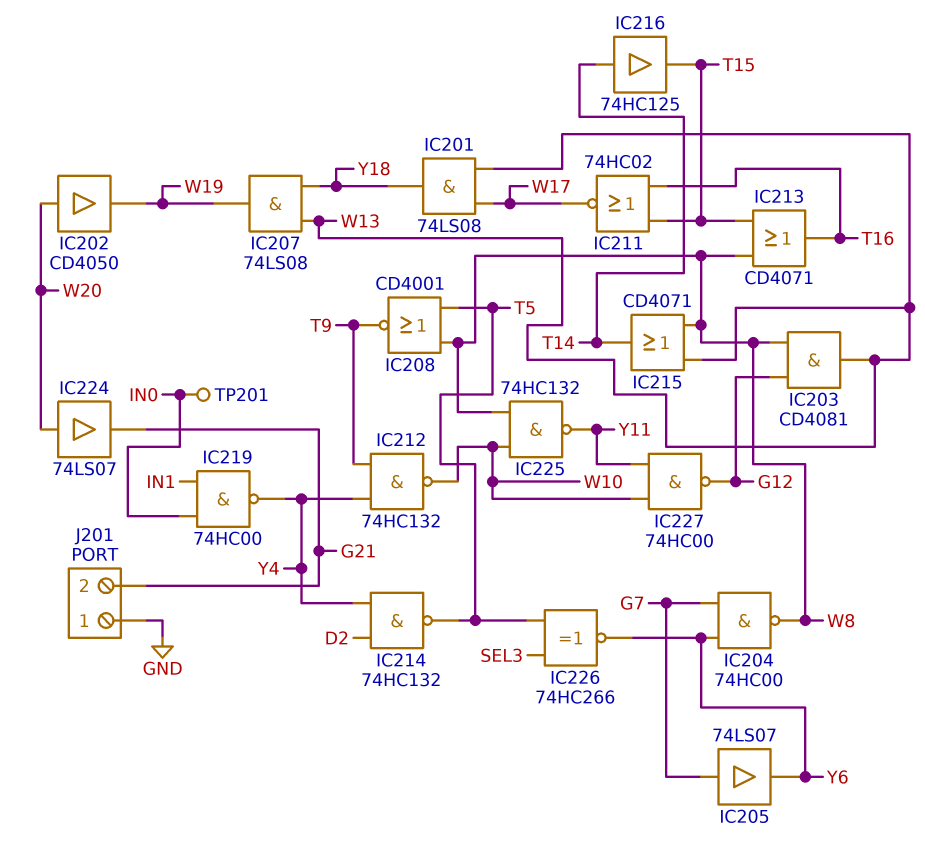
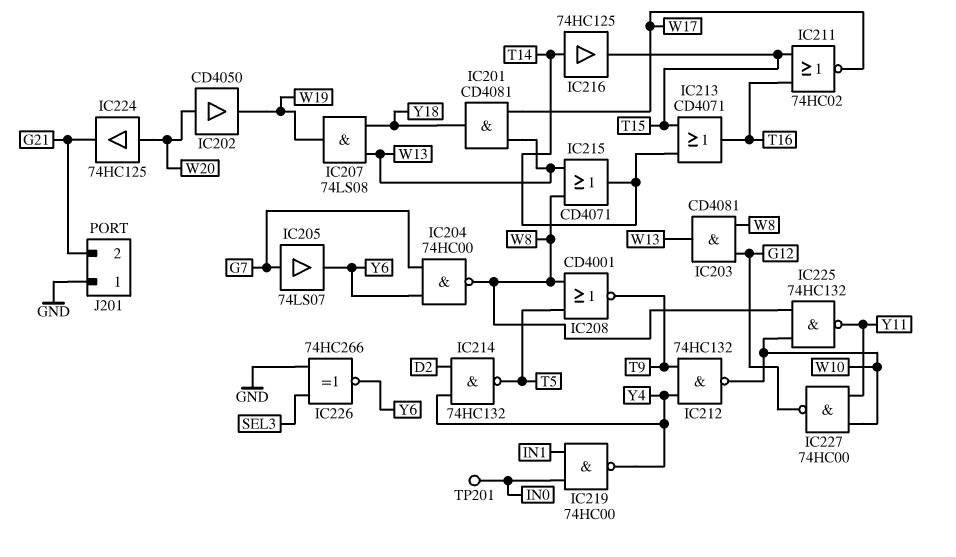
IC201: AND 74LS08 (in W13, in W17, out Y18) -> AND CD4081 (in W13, in W17, out Y18)
IC213: OR CD4071 (in T15, in W8, out T16) -> OR CD4071 (in T14, in T15, out T16)
IC224: buffer 74LS07 (in W20, out G21) -> buffer 74HC125 (in W20, out G21)
IC226: XNOR 74HC266 (in SEL3, in T5, out Y6) -> XNOR 74HC266 (in GND, in SEL3, out Y6)

